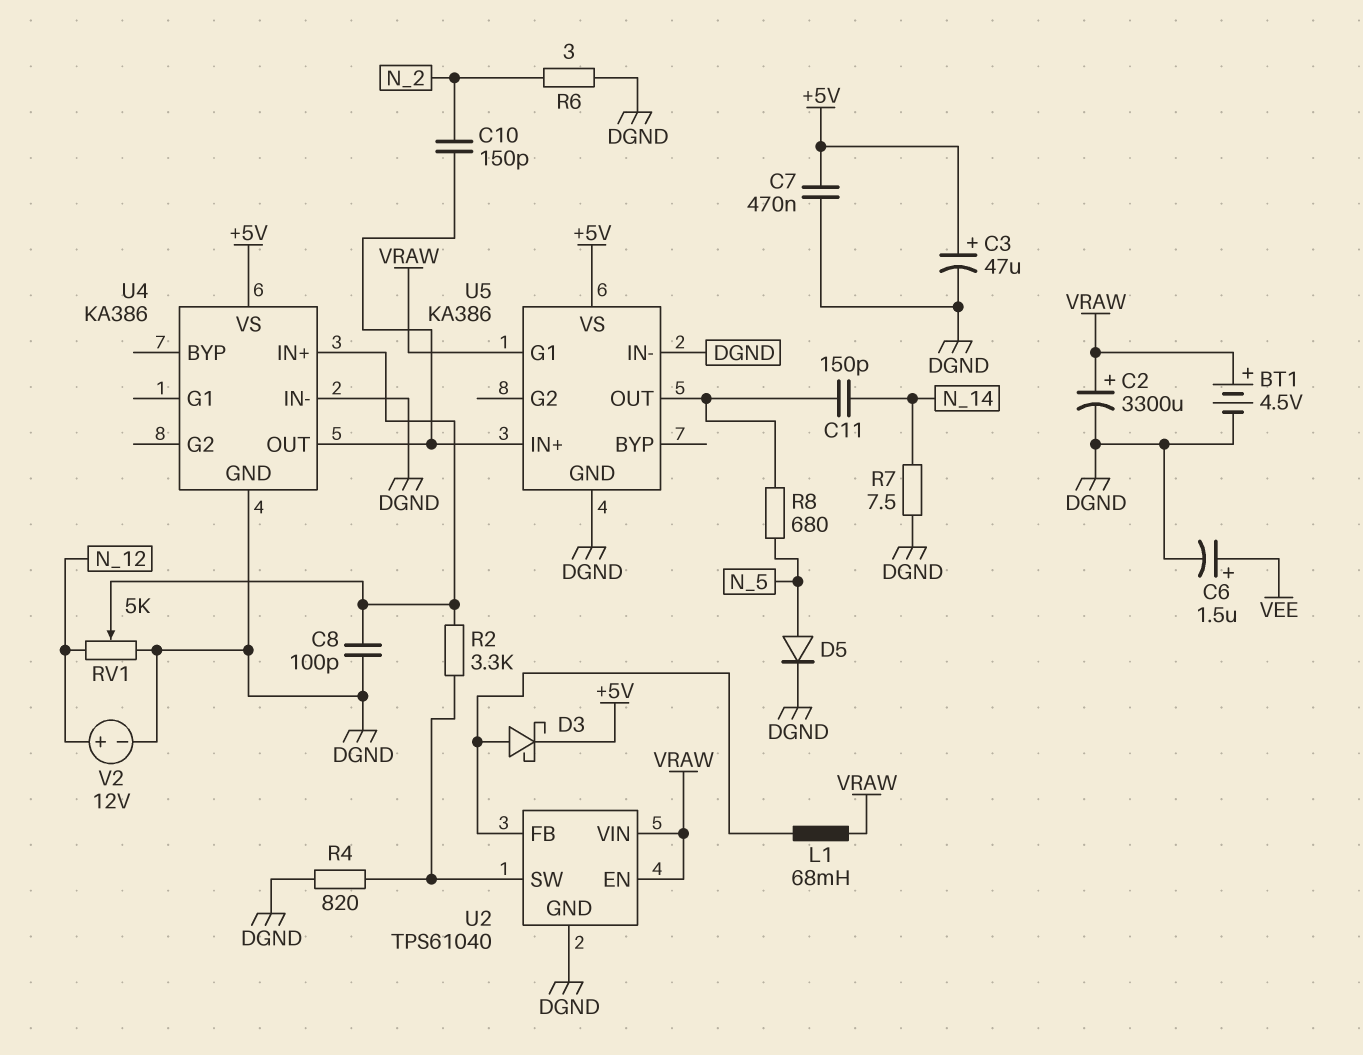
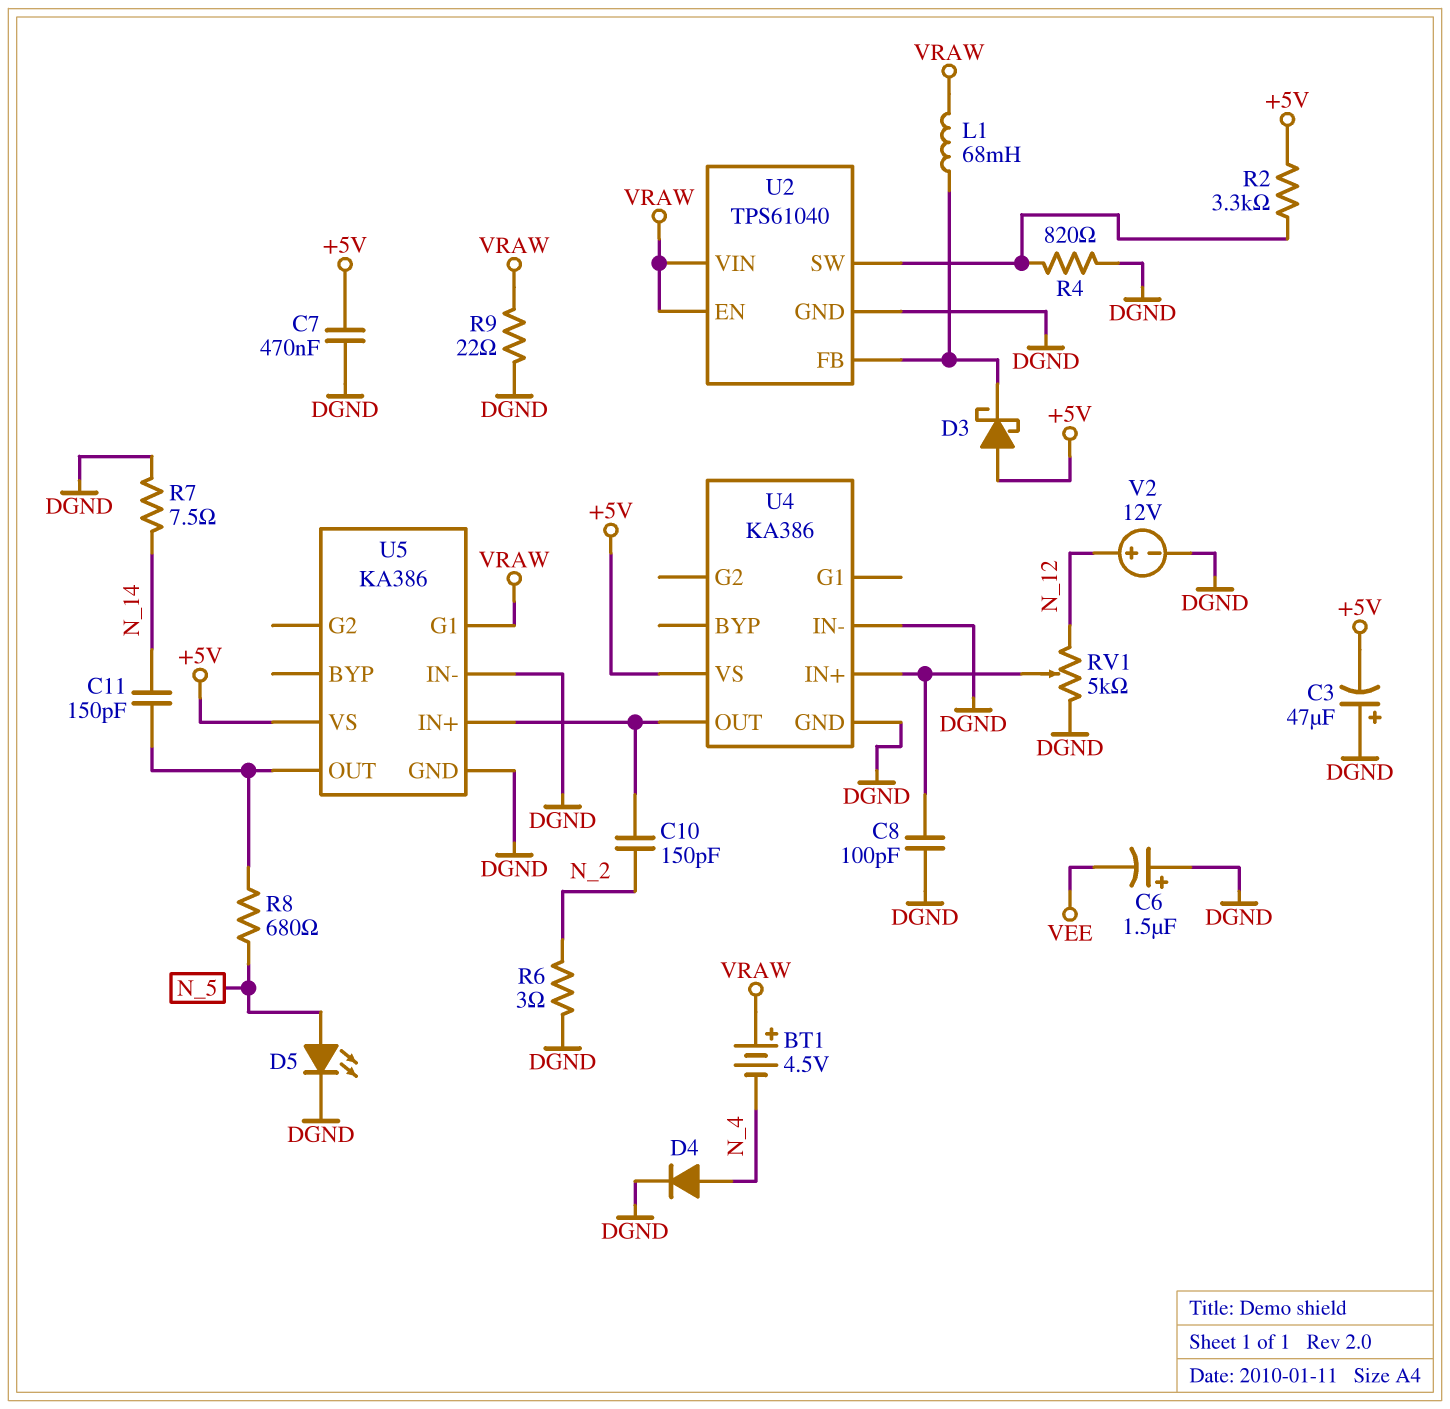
BT1: 4.5V (plus VRAW, minus DGND) -> 4.5V (plus VRAW, minus N_4)
C2: 3300uF (plus VRAW, minus DGND) -> none
C3: 47uF (plus +5V, minus DGND) -> 47uF (plus DGND, minus +5V)
C6: 1.5uF (plus VEE, minus DGND) -> 1.5uF (plus DGND, minus VEE)
D3: schottky (A U2/FB, K +5V) -> schottky (A +5V, K U2/FB)
D4: none -> diode (A N_4, K DGND)
D5: diode (A N_5, K DGND) -> LED (A N_5, K DGND)
R2: 3.3k (U2/SW, U4/IN+) -> 3.3k (+5V, U2/SW)
R9: none -> 22 (DGND, VRAW)

